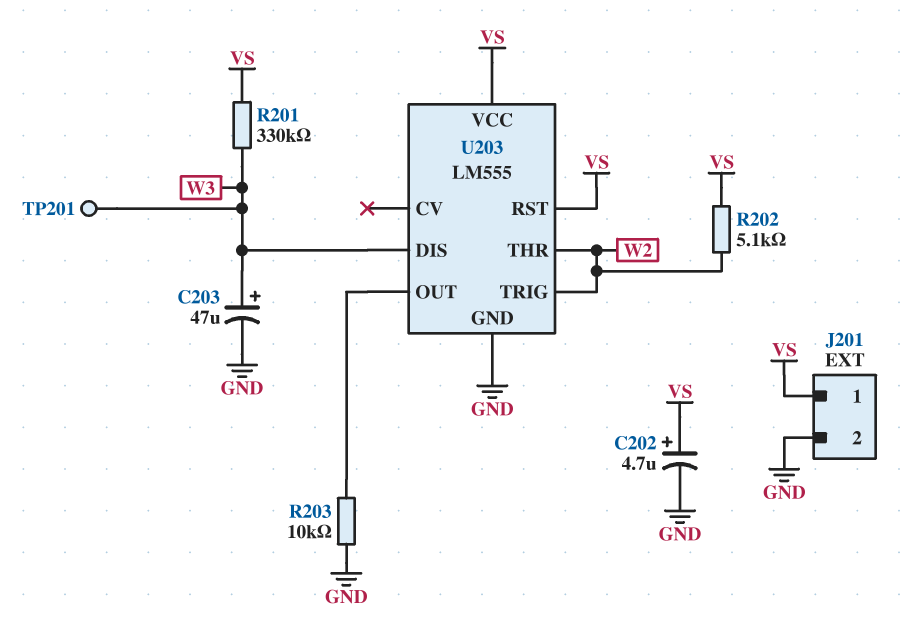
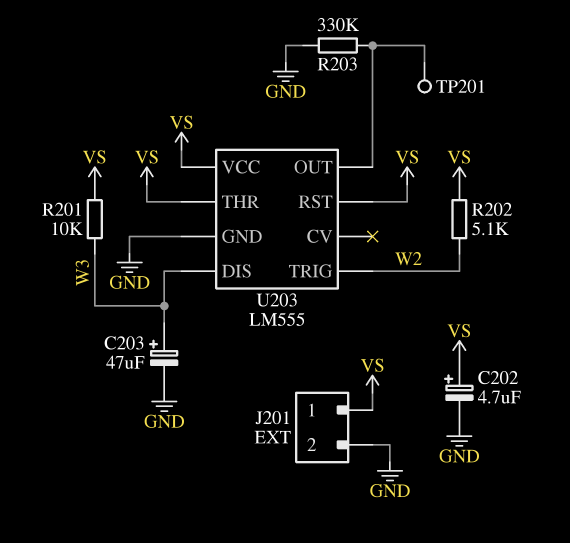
R201: 330k (VS, W3) -> 10k (VS, W3)
R203: 10k (GND, U203/OUT) -> 330k (GND, U203/OUT)
TP201: test point (W3) -> test point (U203/OUT)
U203 pin THR: W2 -> VS

